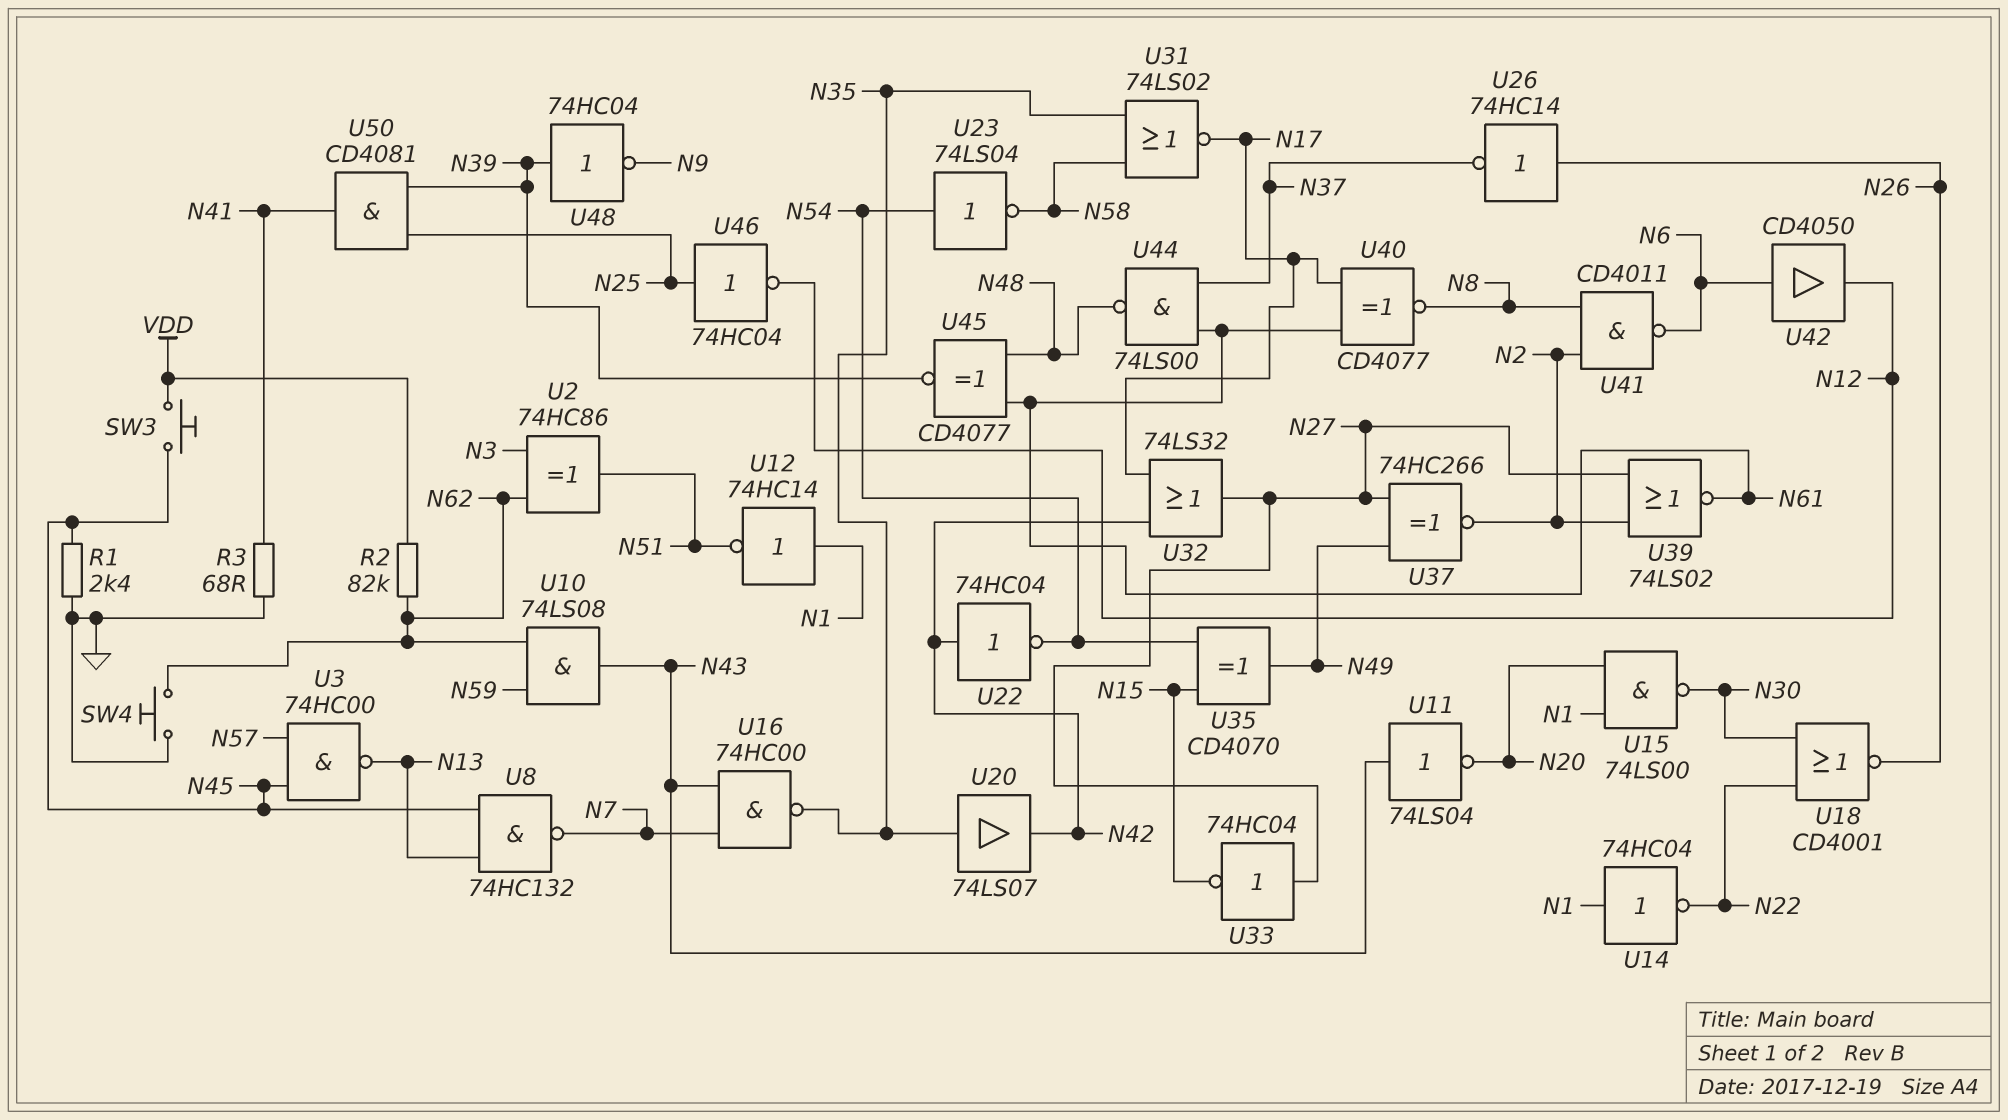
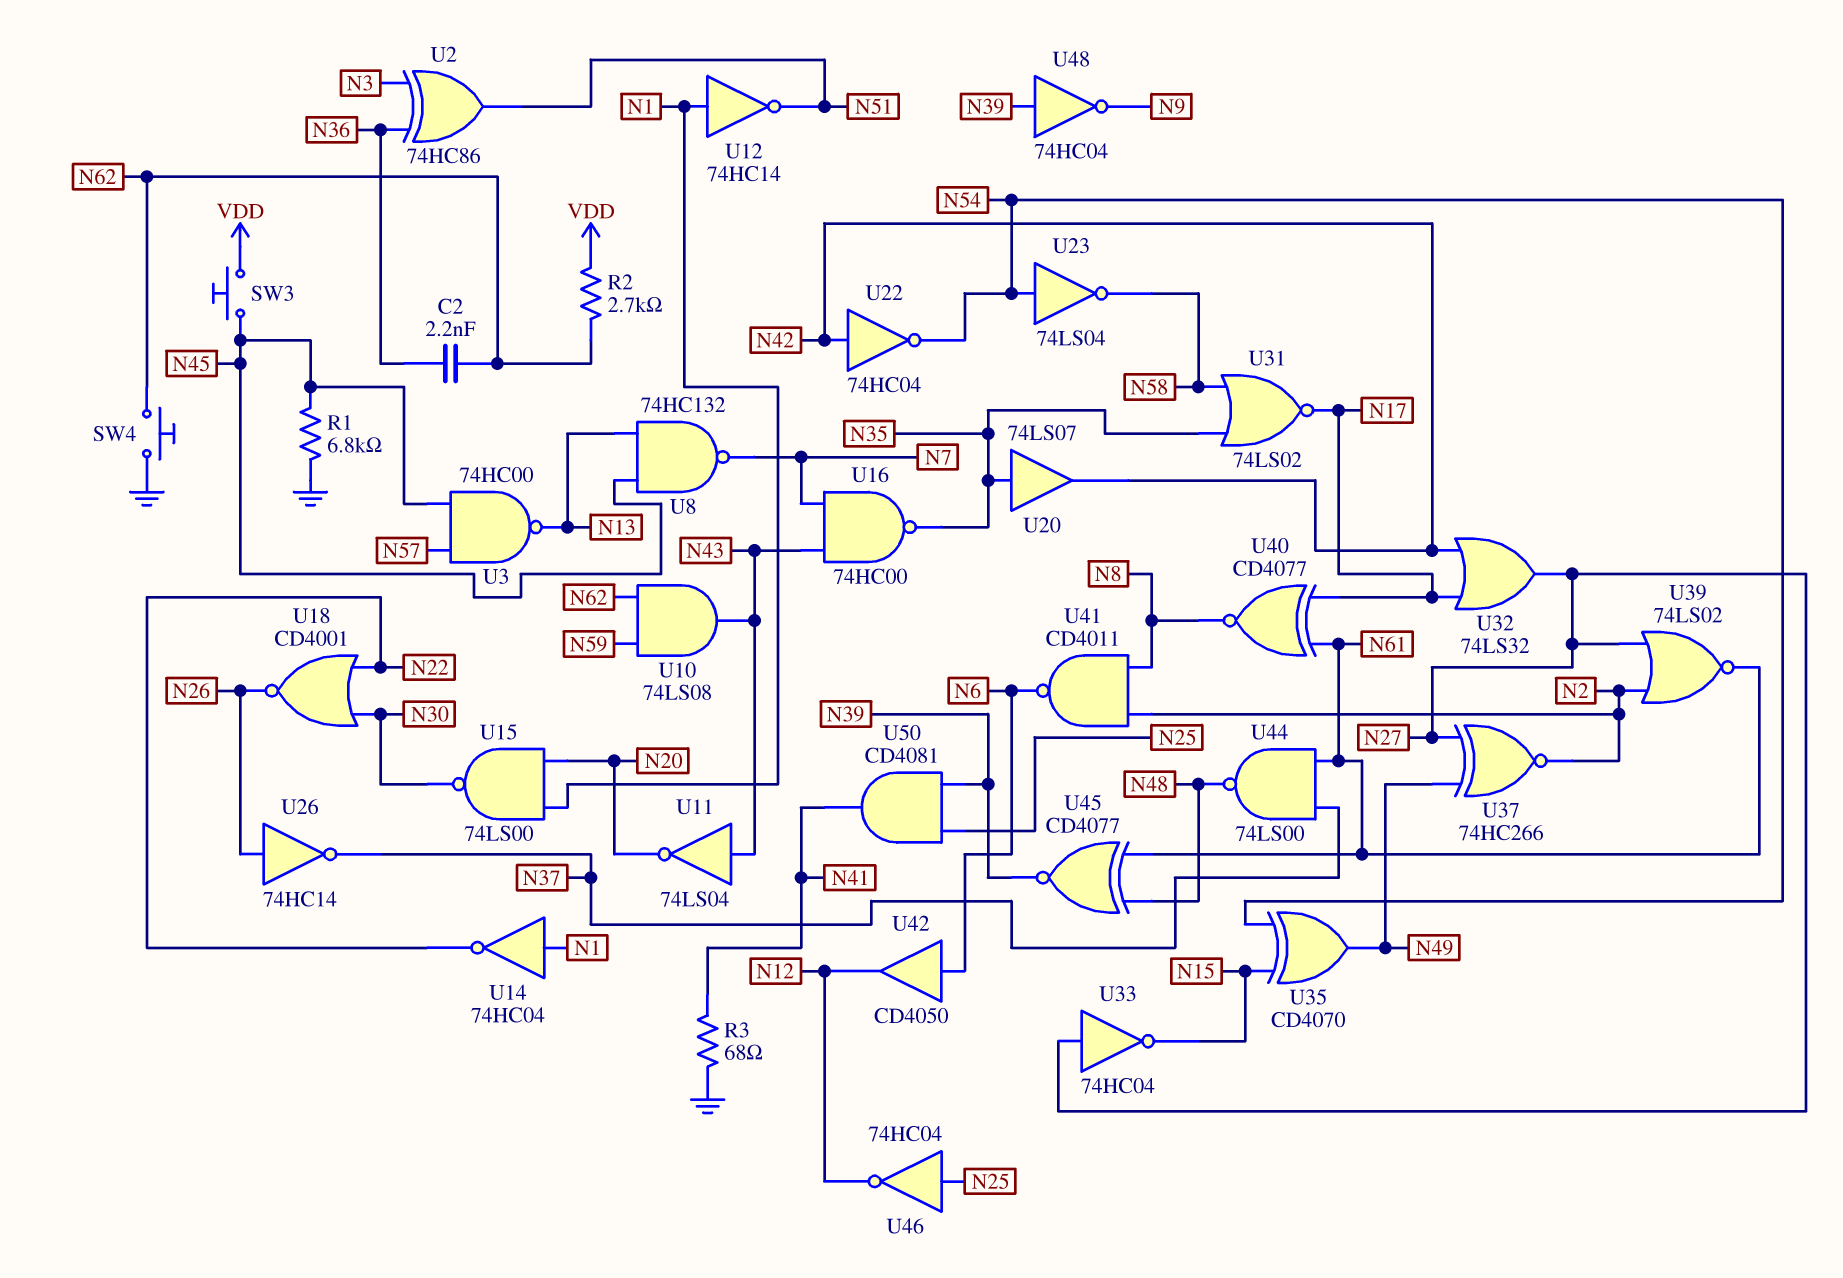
C2: none -> 2.2nF (N36, N62)
R1: 2.4k (GND, N45) -> 6.8k (GND, N45)
R2: 82k (N62, VDD) -> 2.7k (N62, VDD)
U2: XOR 74HC86 (in N3, in N62, out N51) -> XOR 74HC86 (in N3, in N36, out N51)

